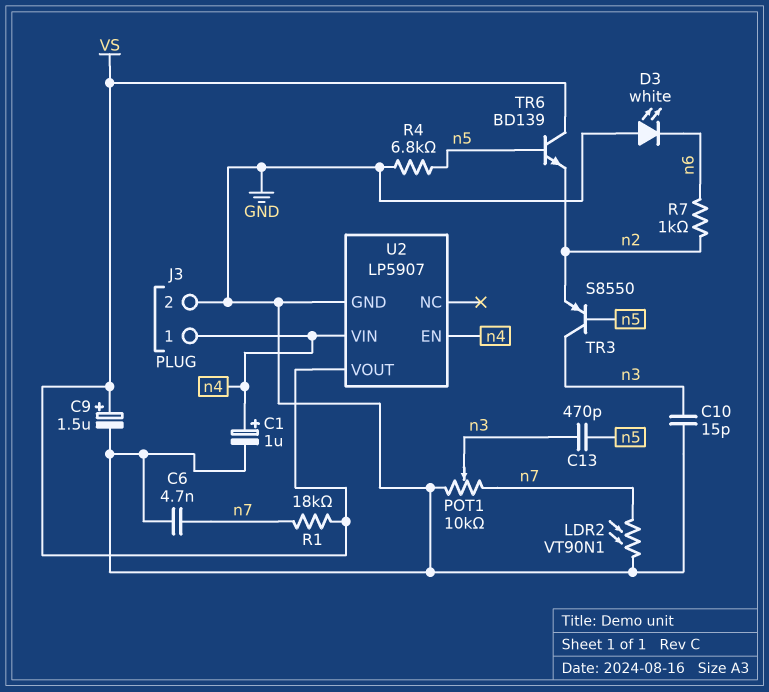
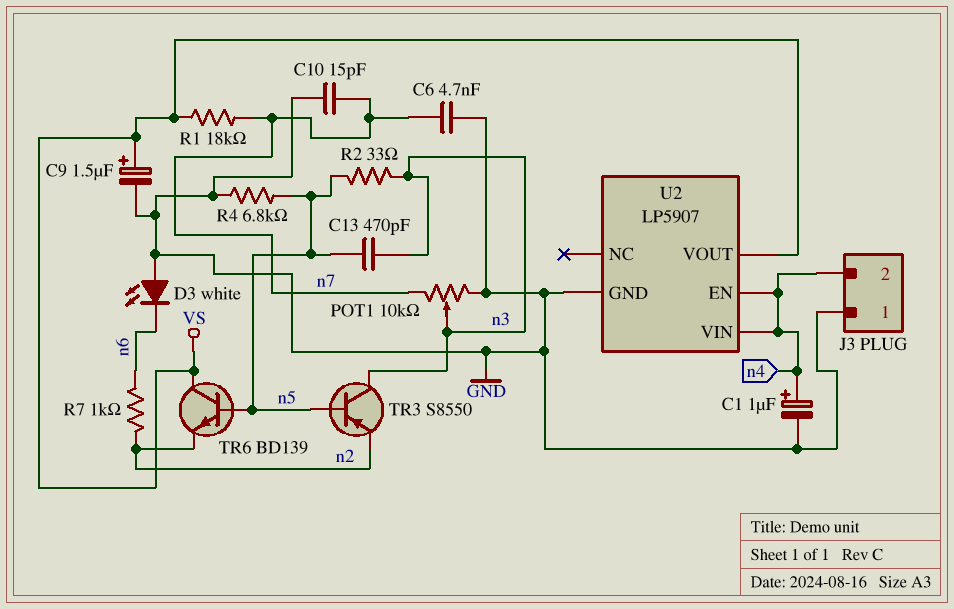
C10: 15pF (GND, n3) -> 15pF (GND, n7)
J3 pin 1: n4 -> GND
J3 pin 2: GND -> n4
LDR2: VT90N1 (GND, n7) -> none
R2: none -> 33 (n3, n5)

